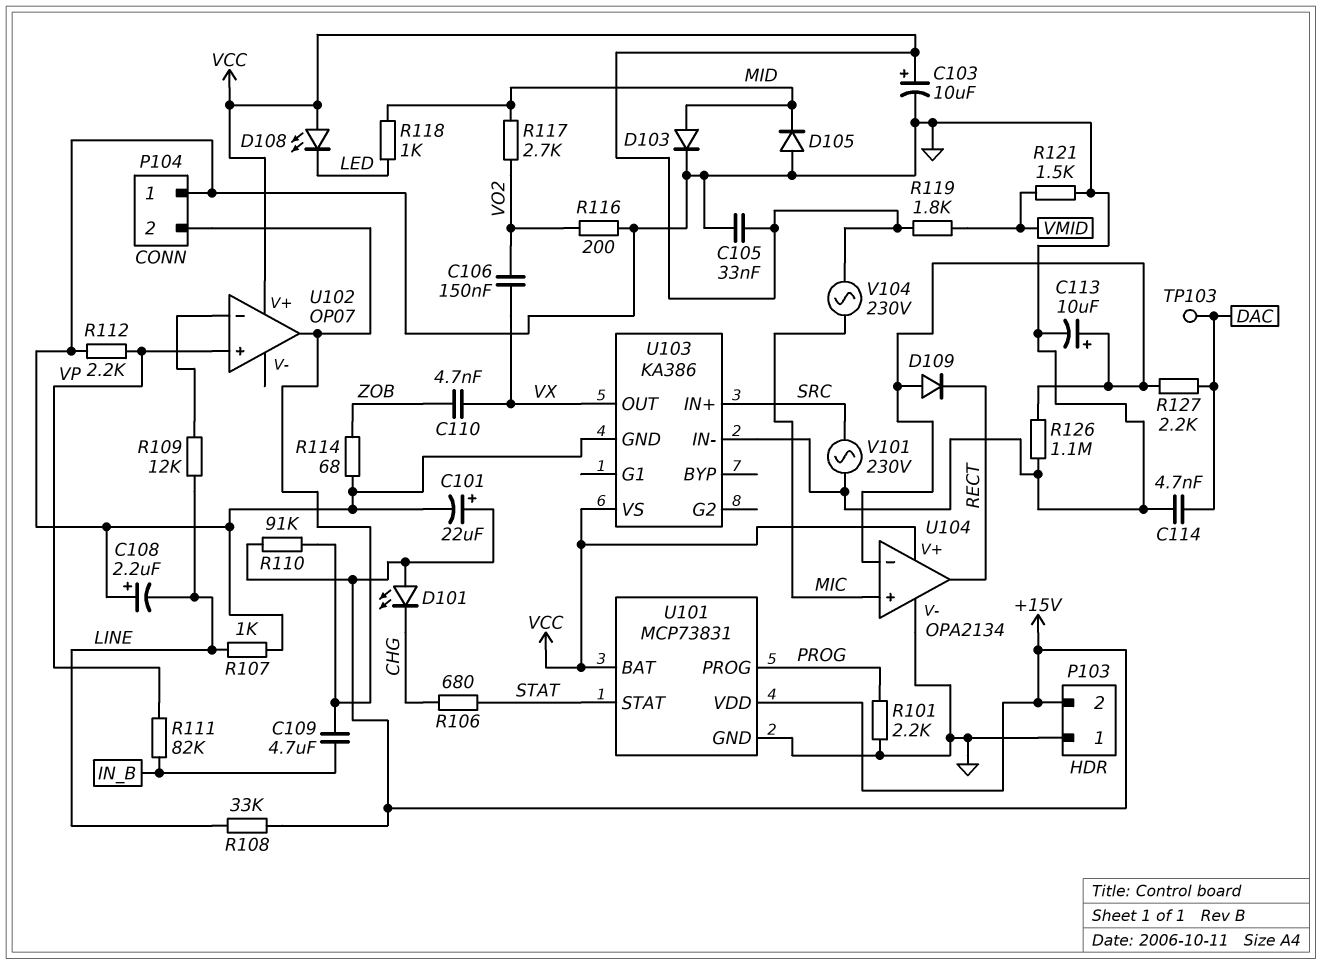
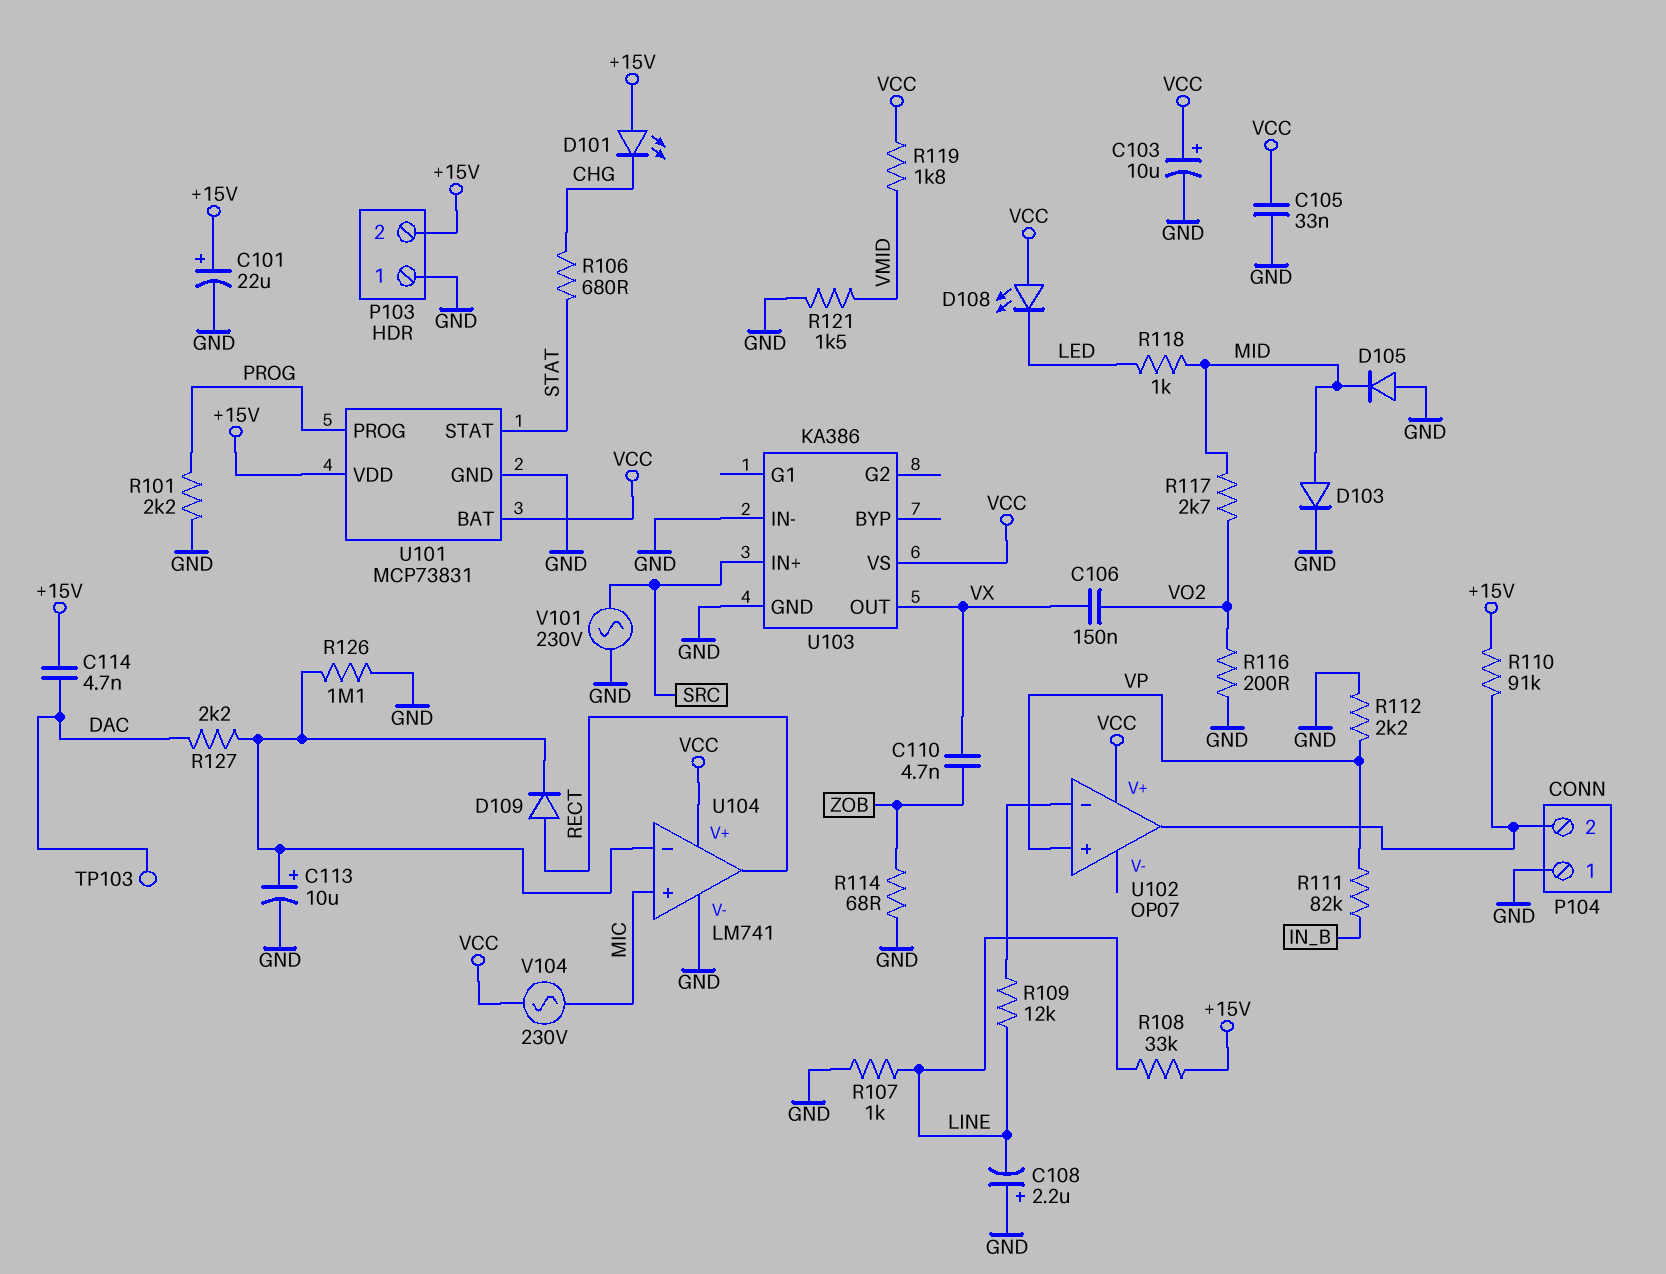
C109: 4.7uF (IN_B, P104/2) -> none
C114: 4.7nF (DAC, GND) -> 4.7nF (+15V, DAC)
D109: diode (A U104/in-, K RECT) -> diode (A RECT, K U104/in-)
U104: OPA2134 -> LM741

